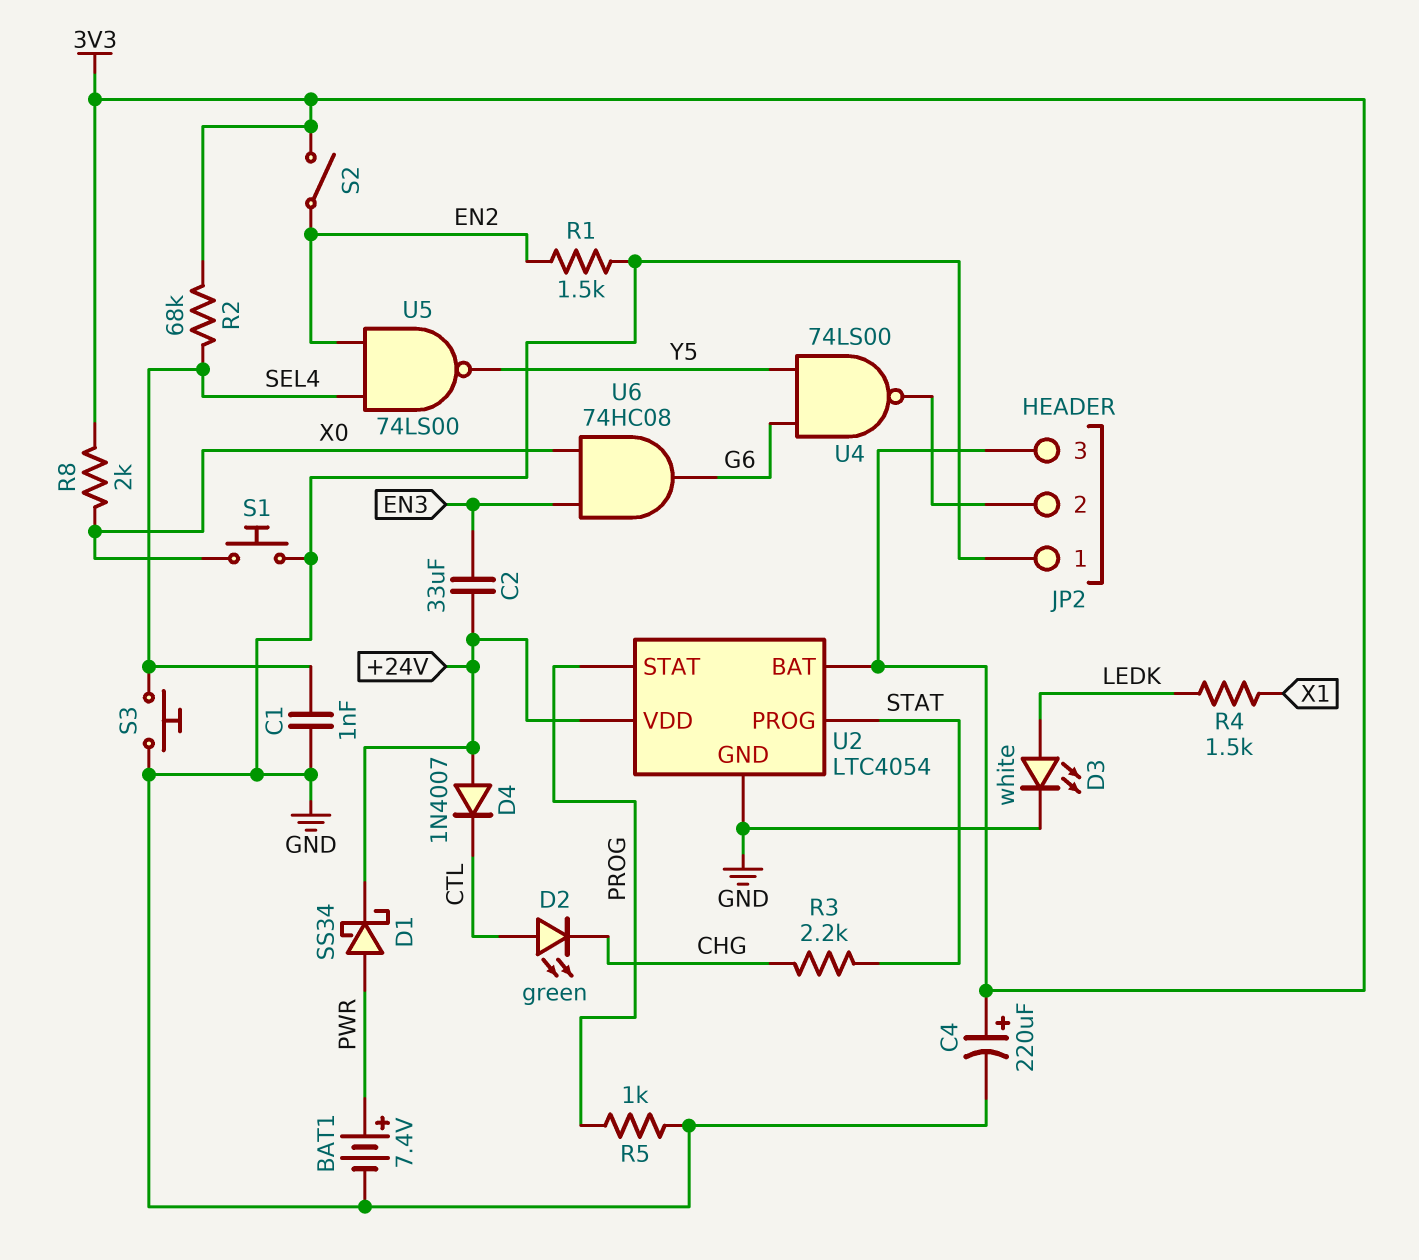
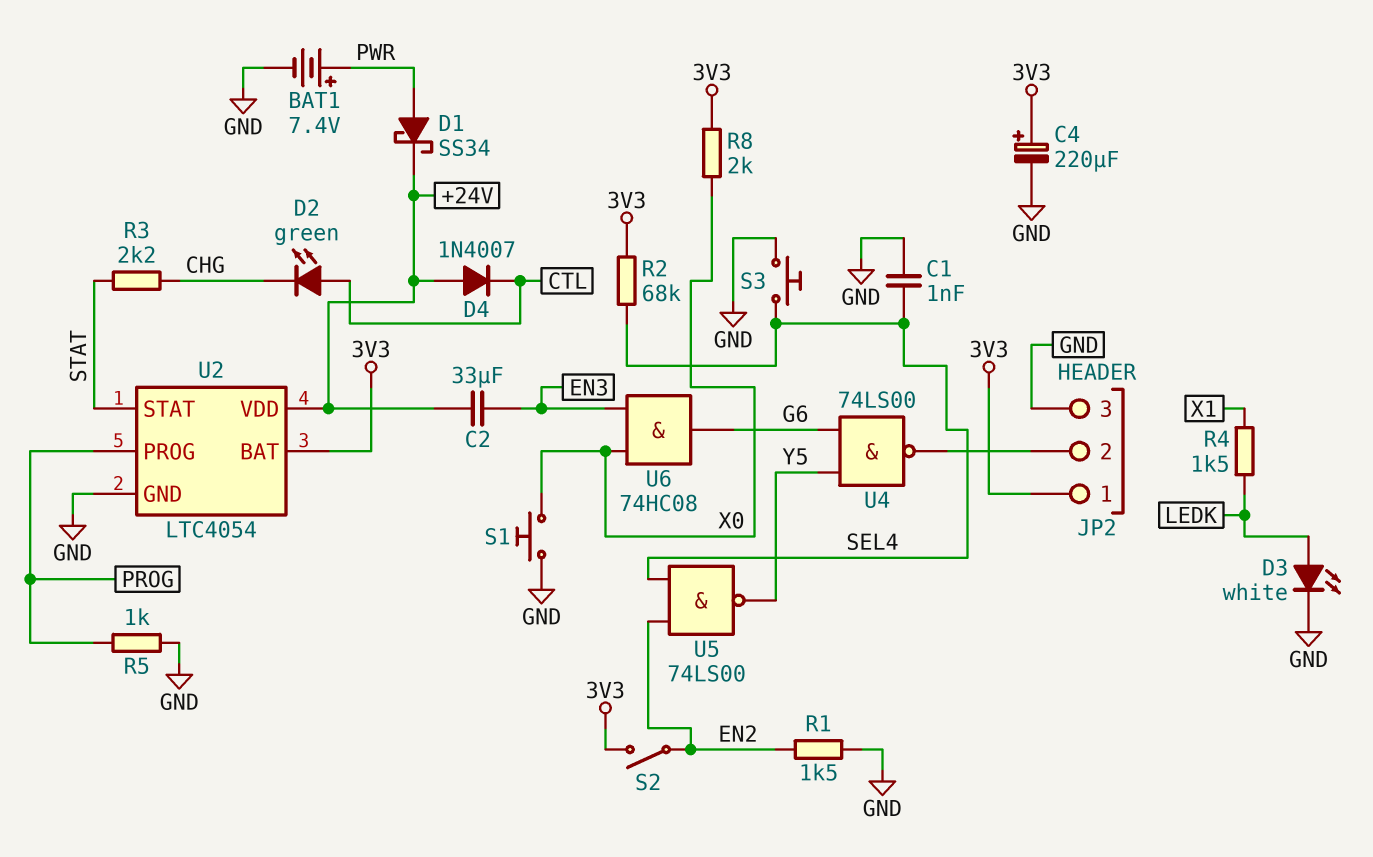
JP2 pin 1: GND -> 3V3
JP2 pin 3: 3V3 -> GND
U2 pin PROG: STAT -> PROG
U2 pin STAT: PROG -> STAT

